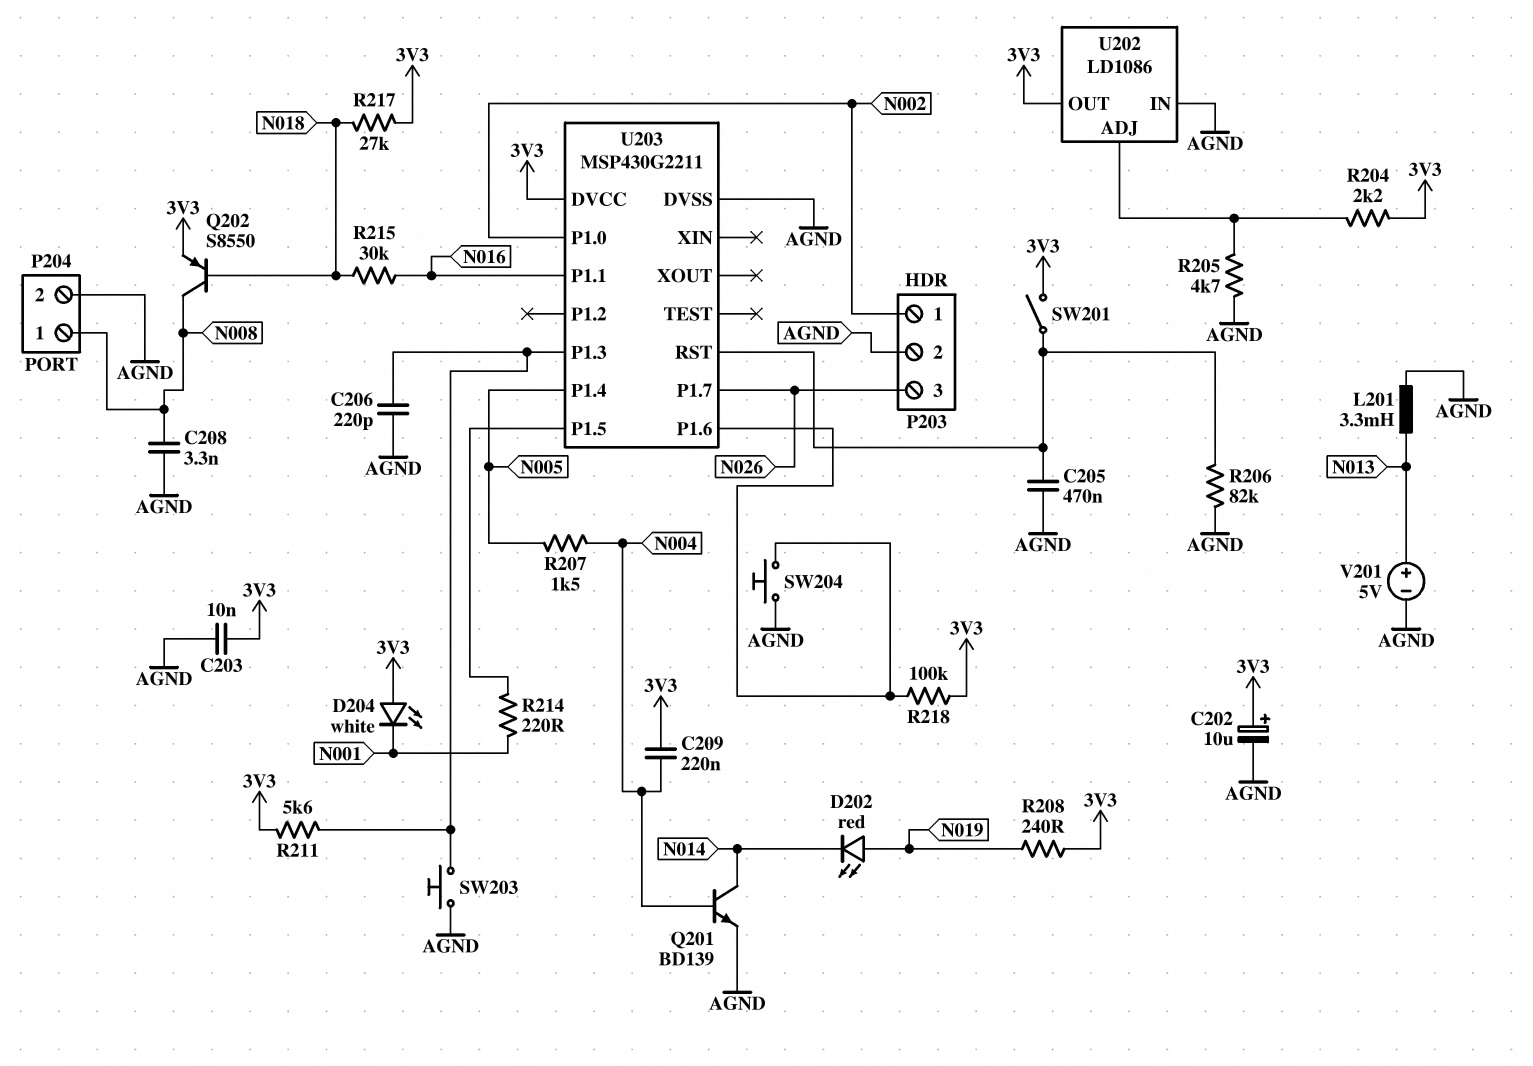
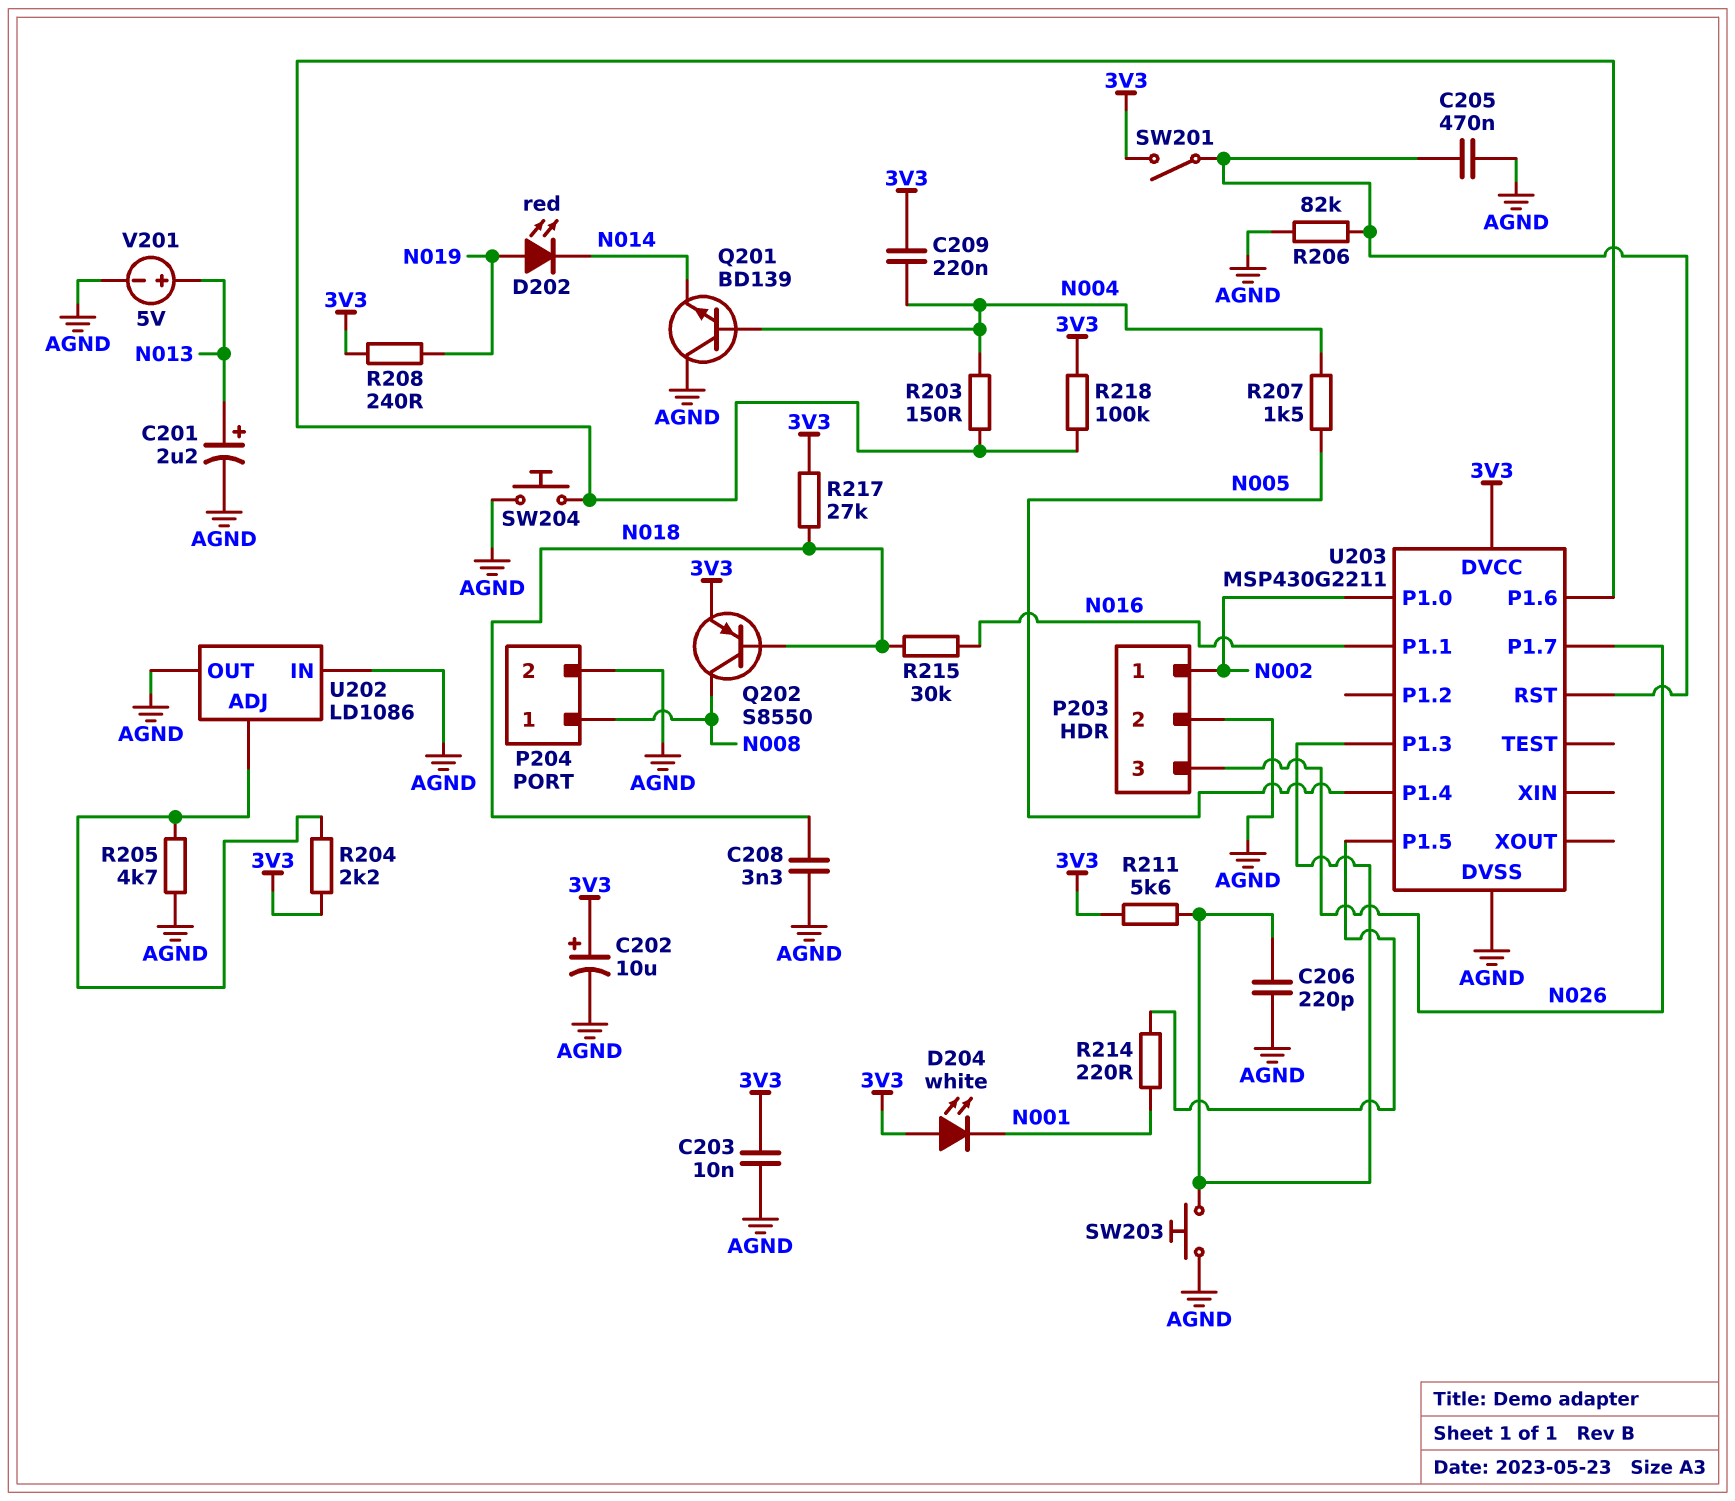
C201: none -> 2.2uF (plus N013, minus AGND)
C208: 3.3nF (AGND, N008) -> 3.3nF (AGND, N018)
L201: 3.3mH (AGND, N013) -> none
Q201: NPN BD139 (B N004, C N014, E AGND) -> NPN BD139 (B N004, C AGND, E N014)
R203: none -> 150 (N004, U203/P1.6)
U202 pin OUT: 3V3 -> AGND

